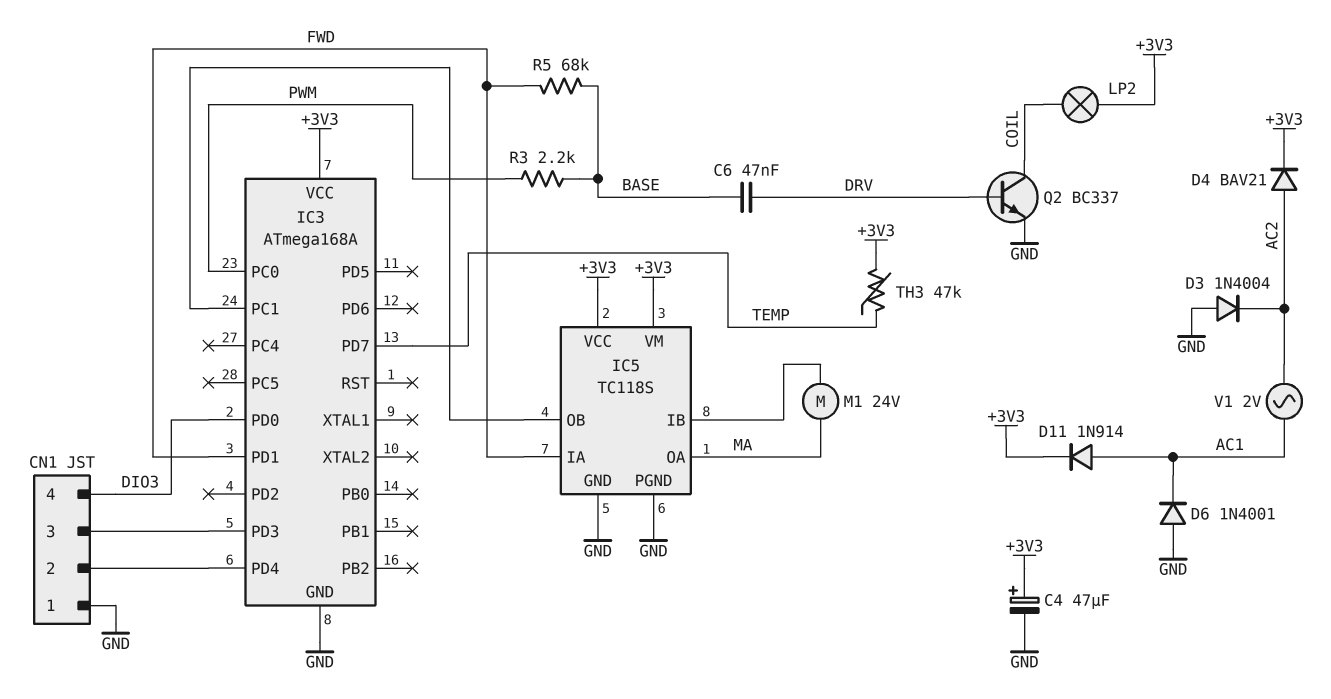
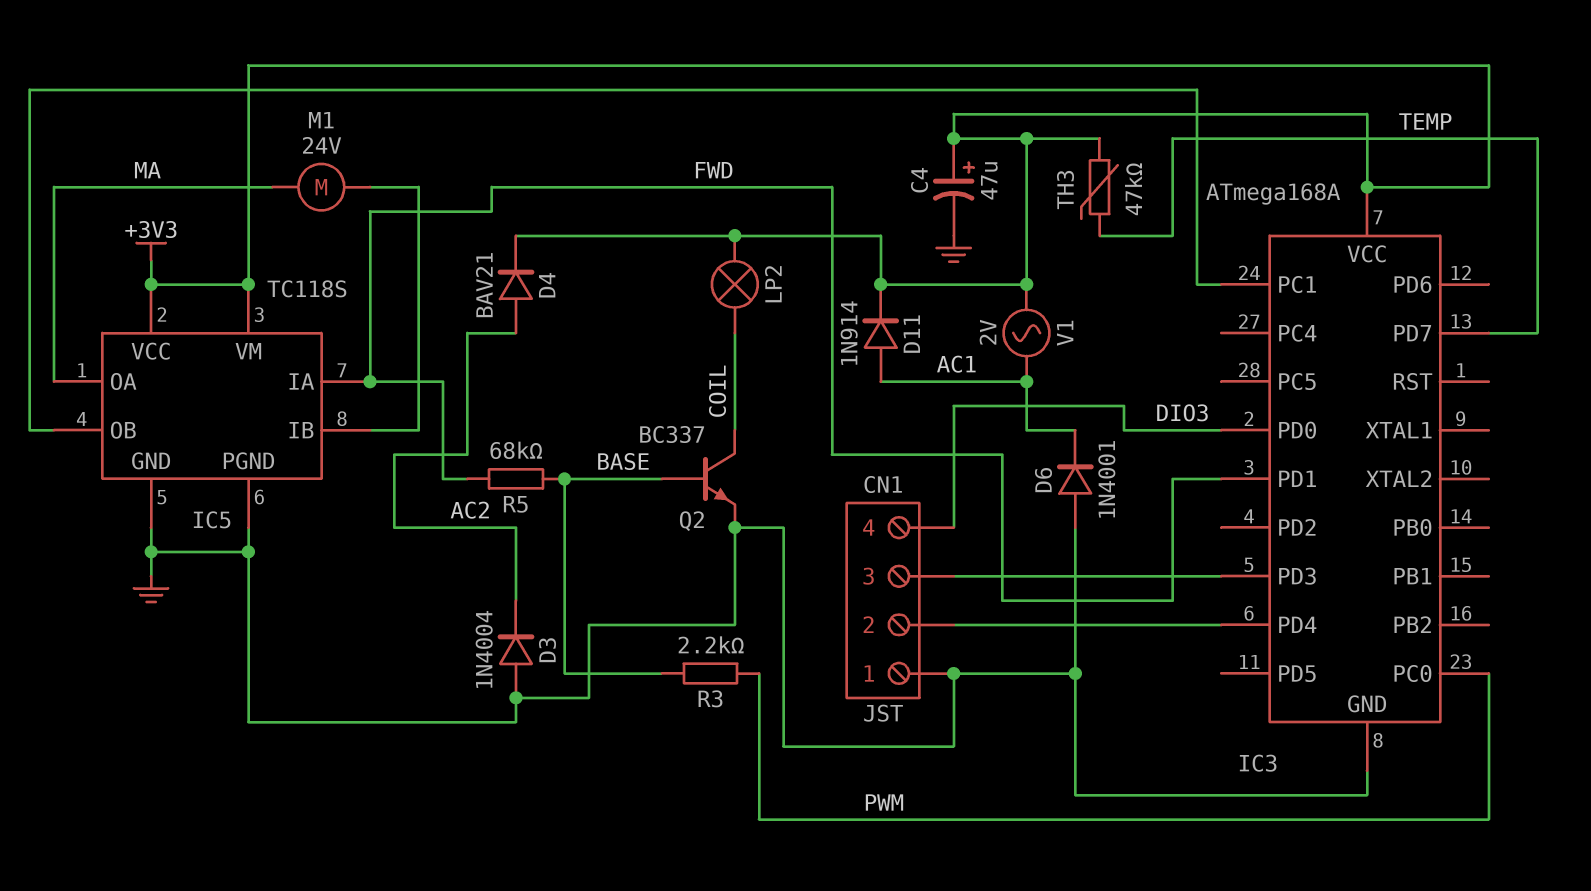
C6: 47nF (BASE, DRV) -> none
Q2: NPN BC337 (B DRV, C COIL, E GND) -> NPN BC337 (B BASE, C COIL, E GND)
V1: AC 2V (AC1, AC2) -> AC 2V (+3V3, AC1)

